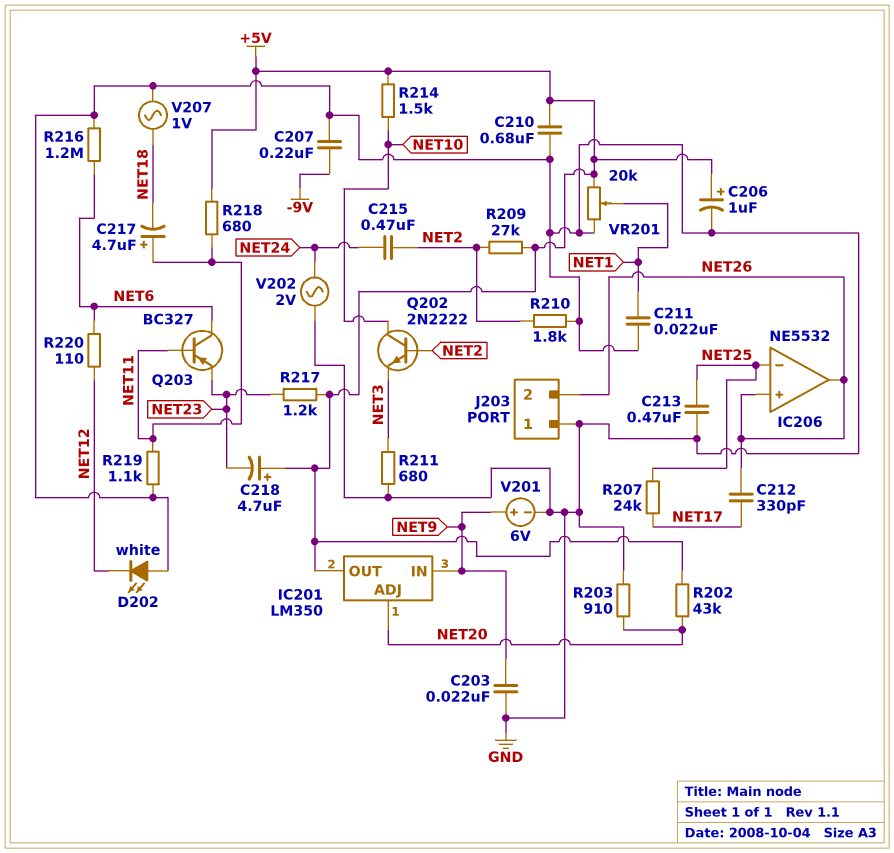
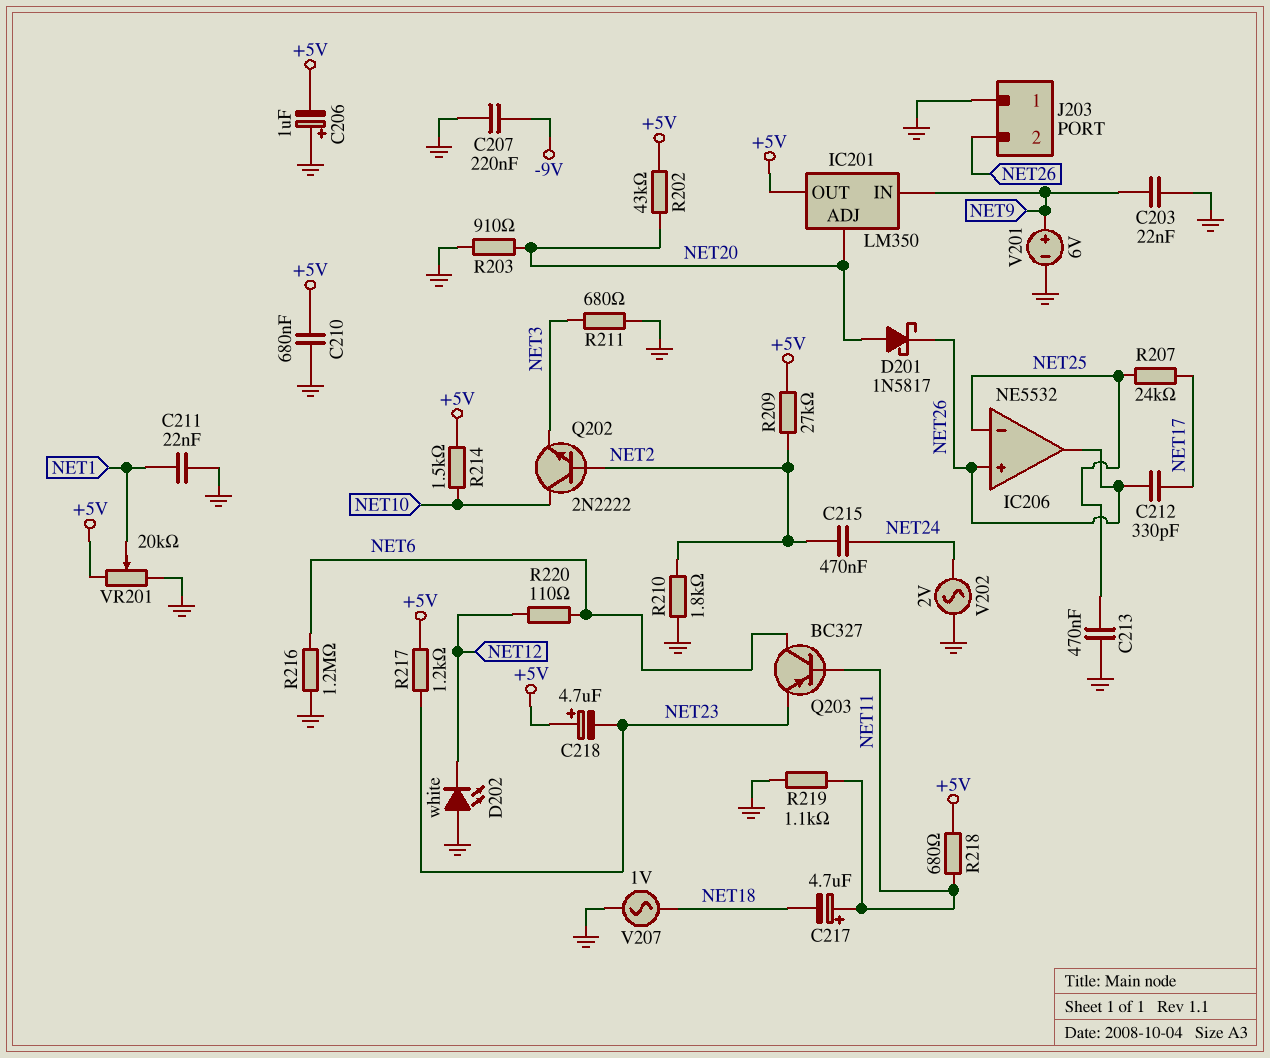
C206: 1uF (plus +5V, minus GND) -> 1uF (plus GND, minus +5V)
D201: none -> schottky 1N5817 (A NET20, K NET26)

